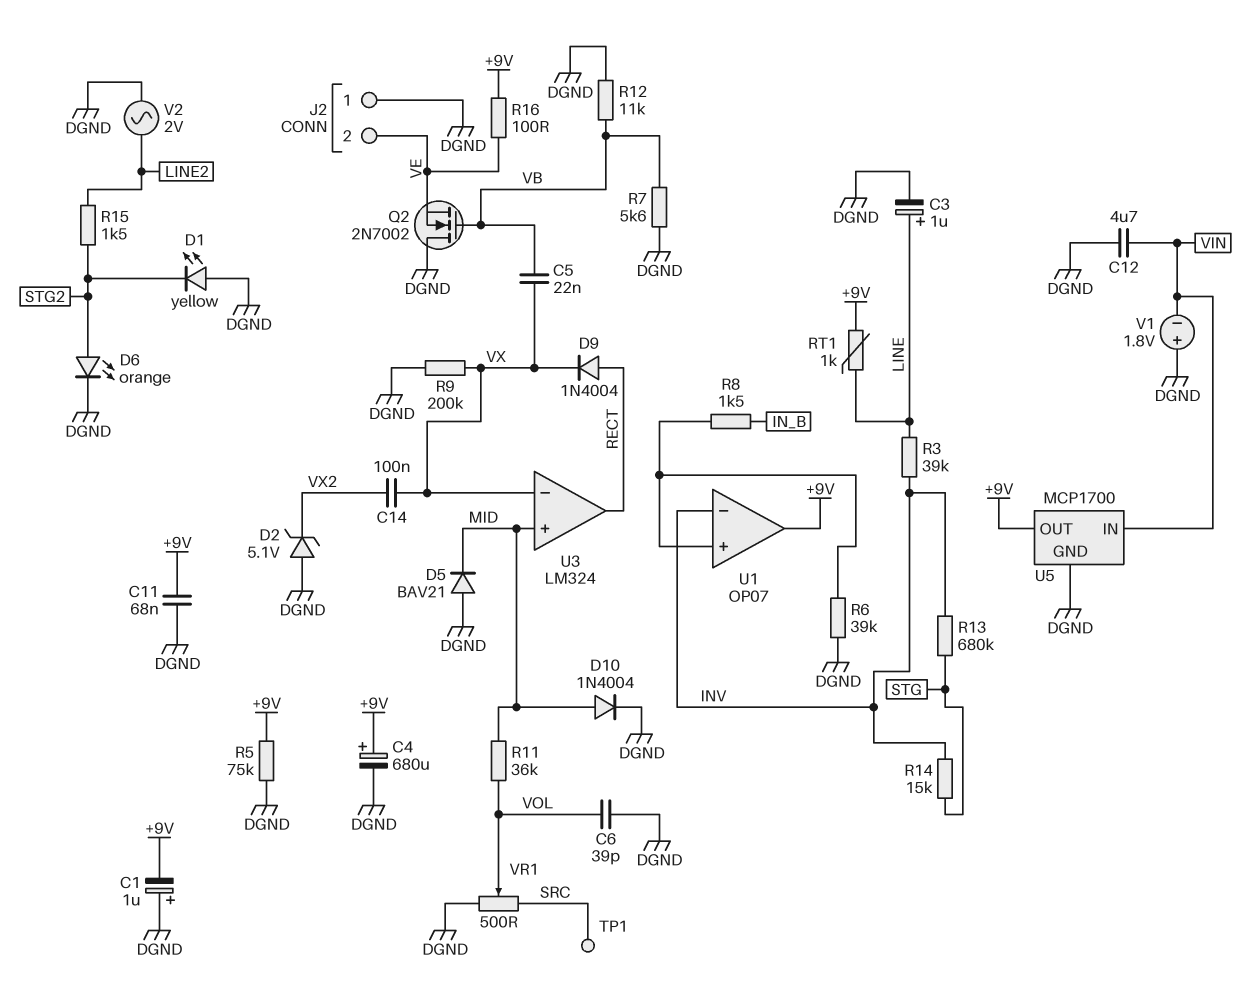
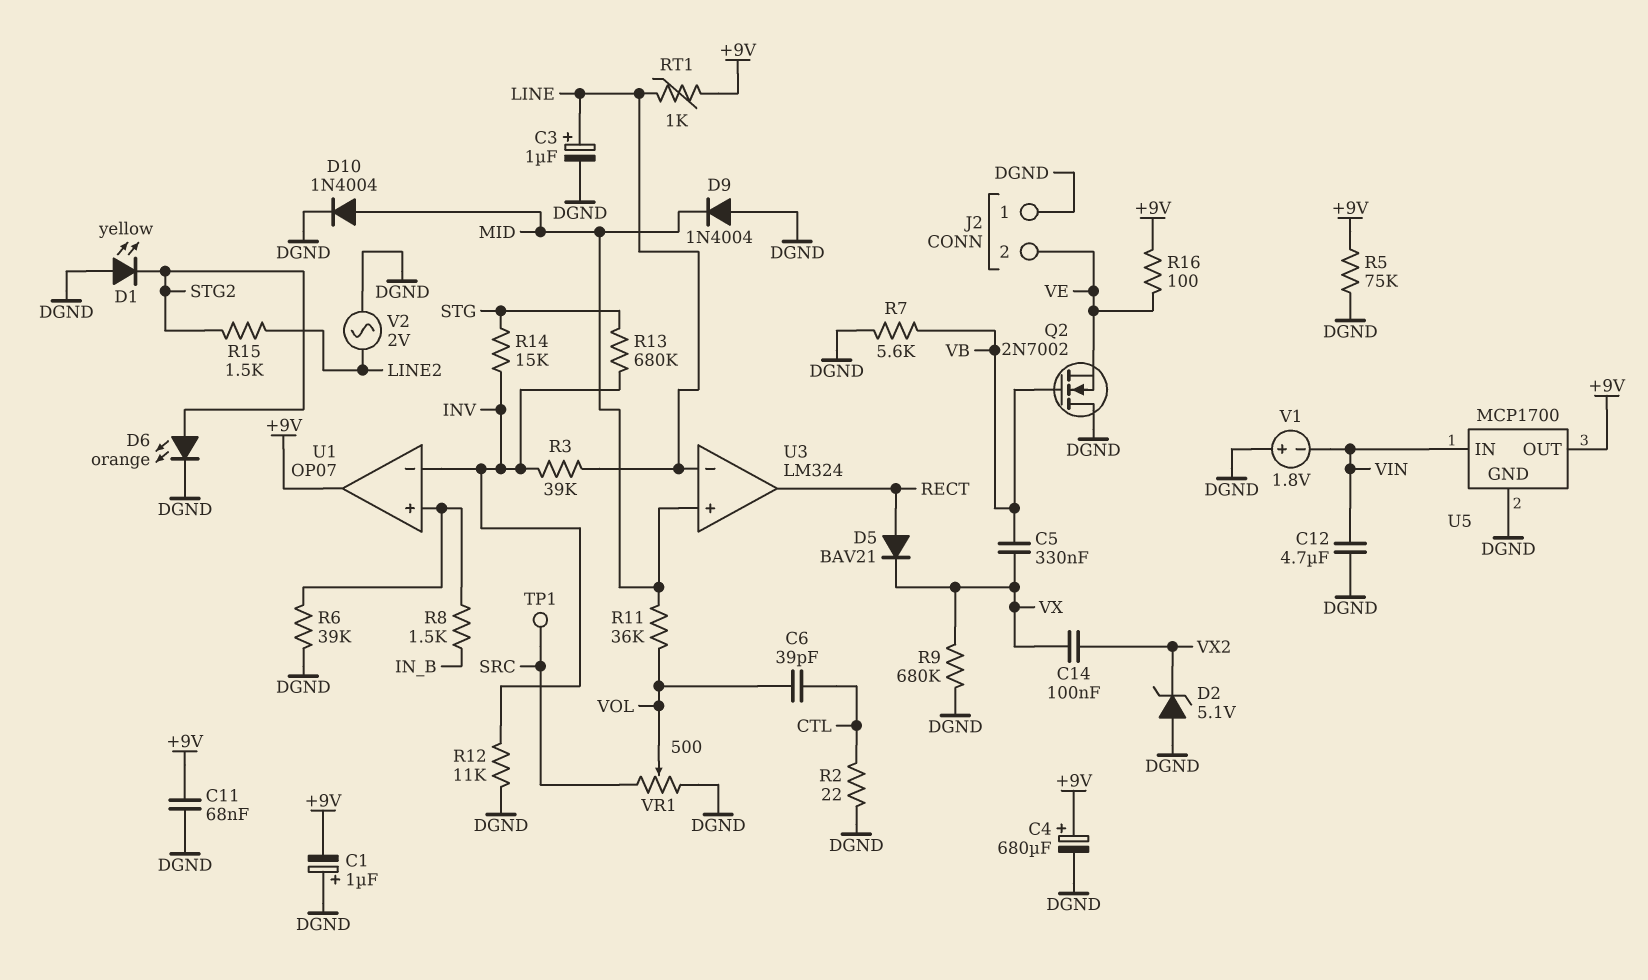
C5: 22nF (VB, VX) -> 330nF (VB, VX)
C6: 39pF (DGND, VOL) -> 39pF (CTL, VOL)
D5: diode BAV21 (A DGND, K MID) -> diode BAV21 (A RECT, K VX)
D9: diode 1N4004 (A RECT, K VX) -> diode 1N4004 (A DGND, K MID)
R2: none -> 22 (CTL, DGND)
R9: 200k (DGND, VX) -> 680k (DGND, VX)
R12: 11k (DGND, VB) -> 11k (DGND, INV)
U3 pin in-: VX -> LINE

